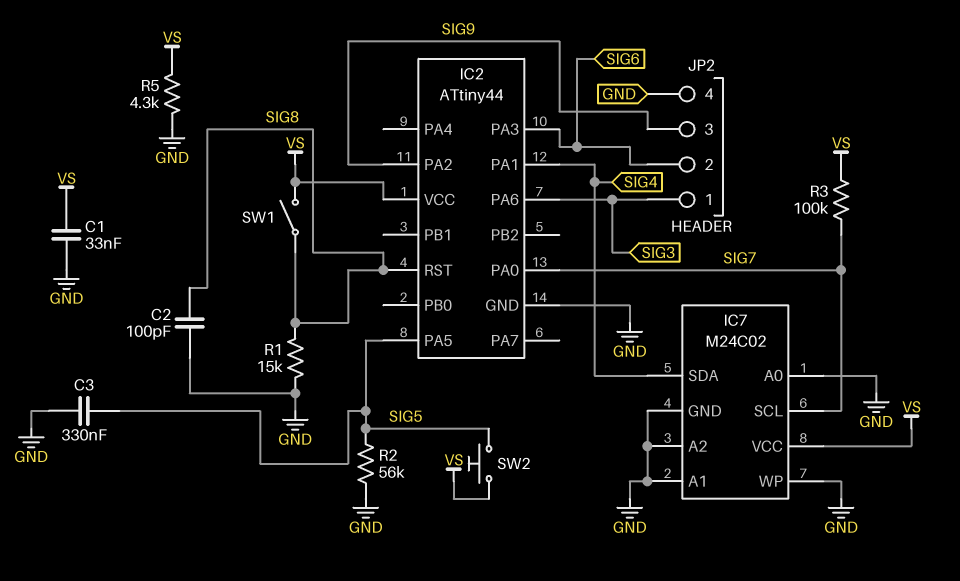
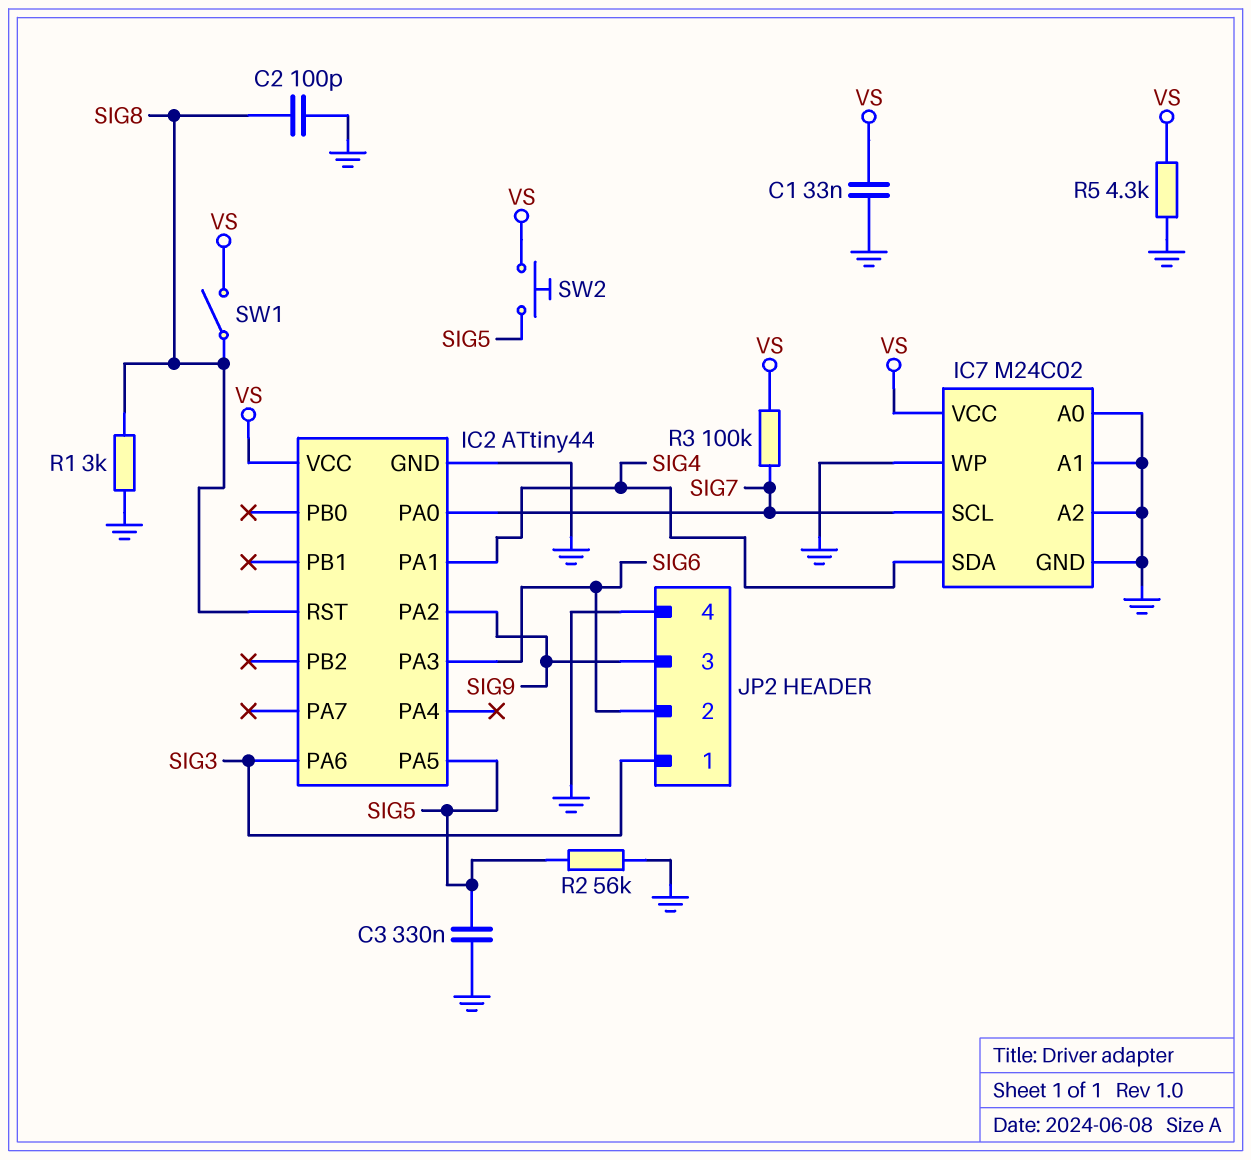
R1: 15k (GND, SIG8) -> 3k (GND, SIG8)

